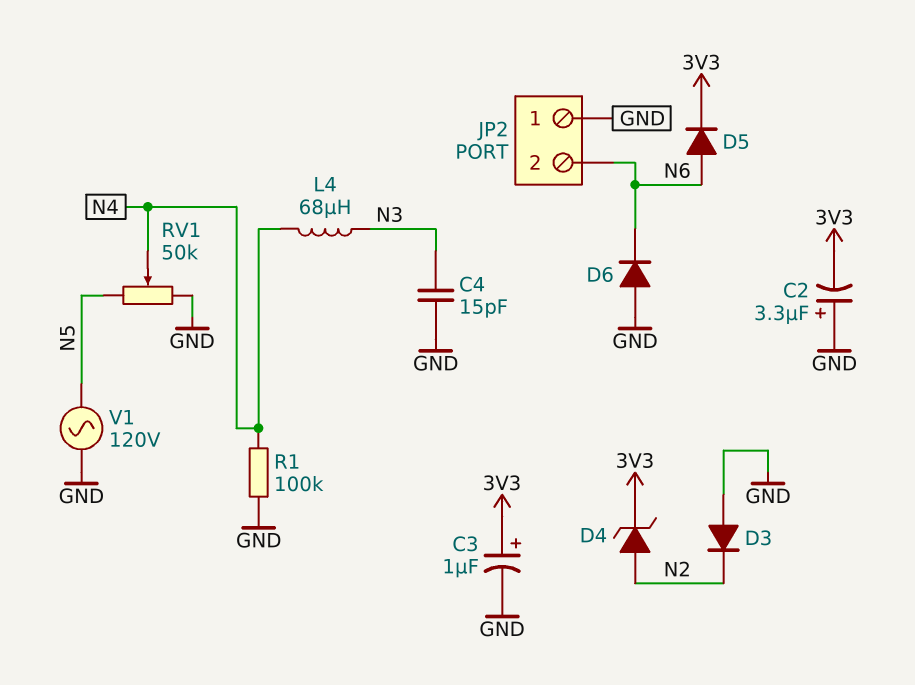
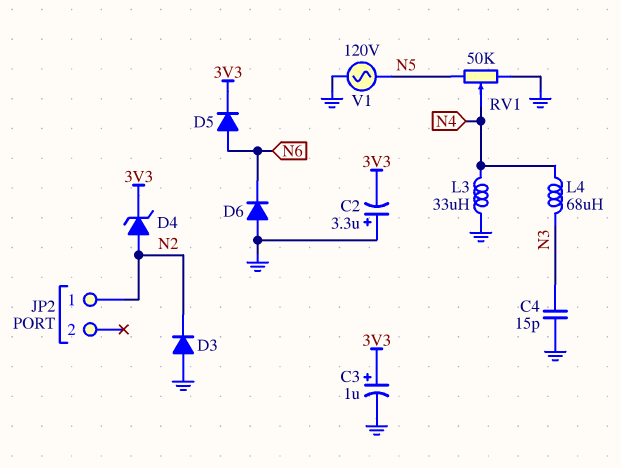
JP2 pin 1: GND -> N2
JP2 pin 2: N6 -> none
L3: none -> 33uH (GND, N4)
R1: 100k (GND, N4) -> none

